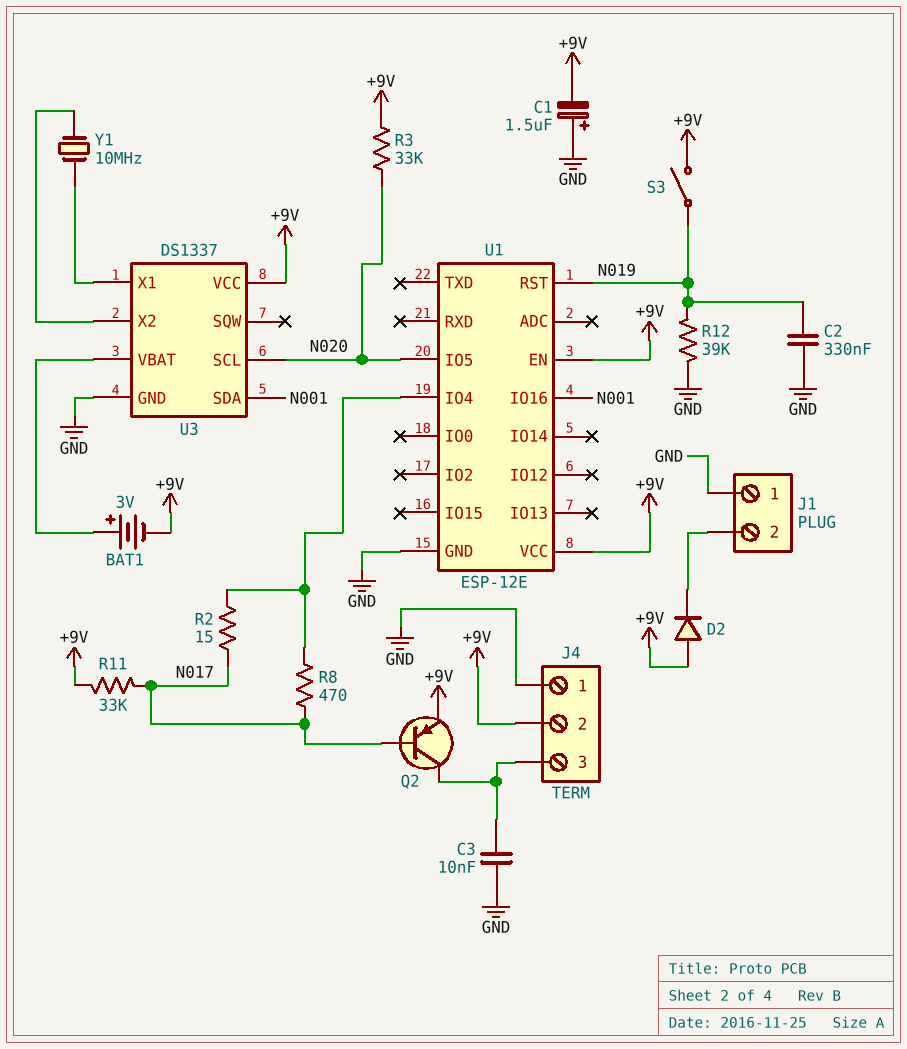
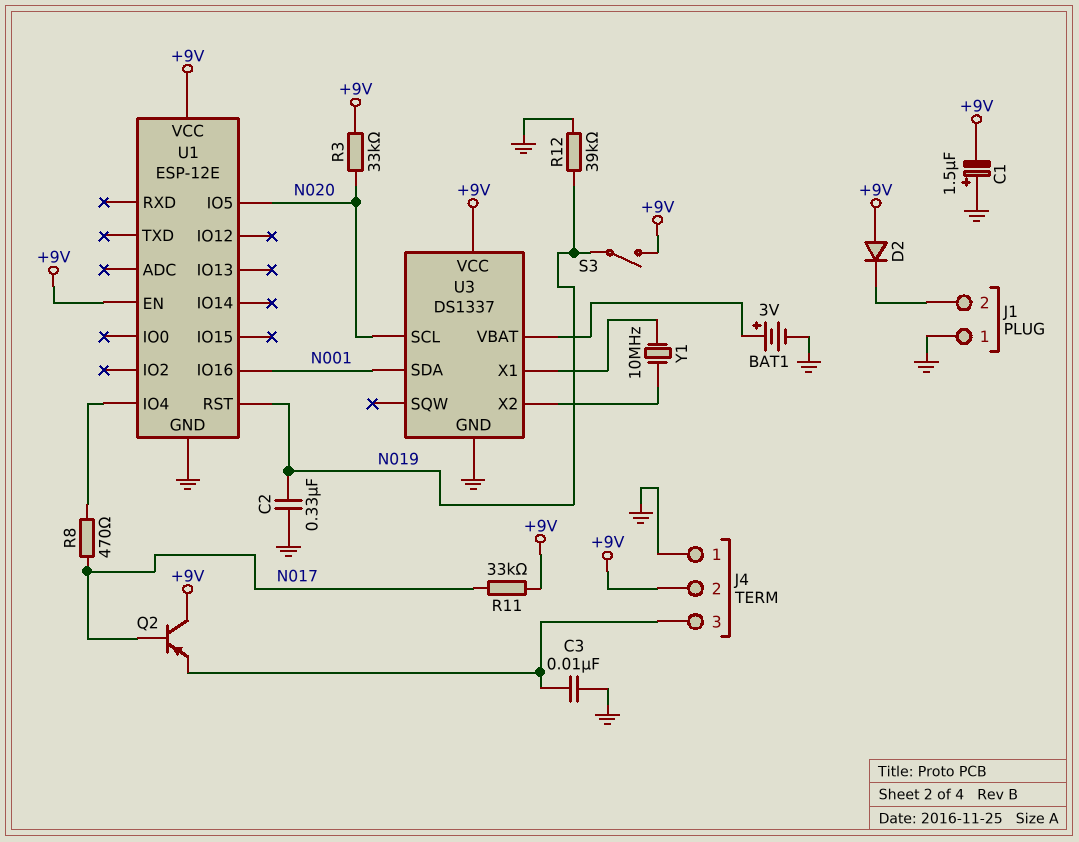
BAT1: 3V (plus U3/VBAT, minus +9V) -> 3V (plus U3/VBAT, minus GND)
Q2: PNP (B N017, C J4/3, E +9V) -> PNP (B N017, C +9V, E J4/3)
R2: 15 (N017, U1/IO4) -> none

